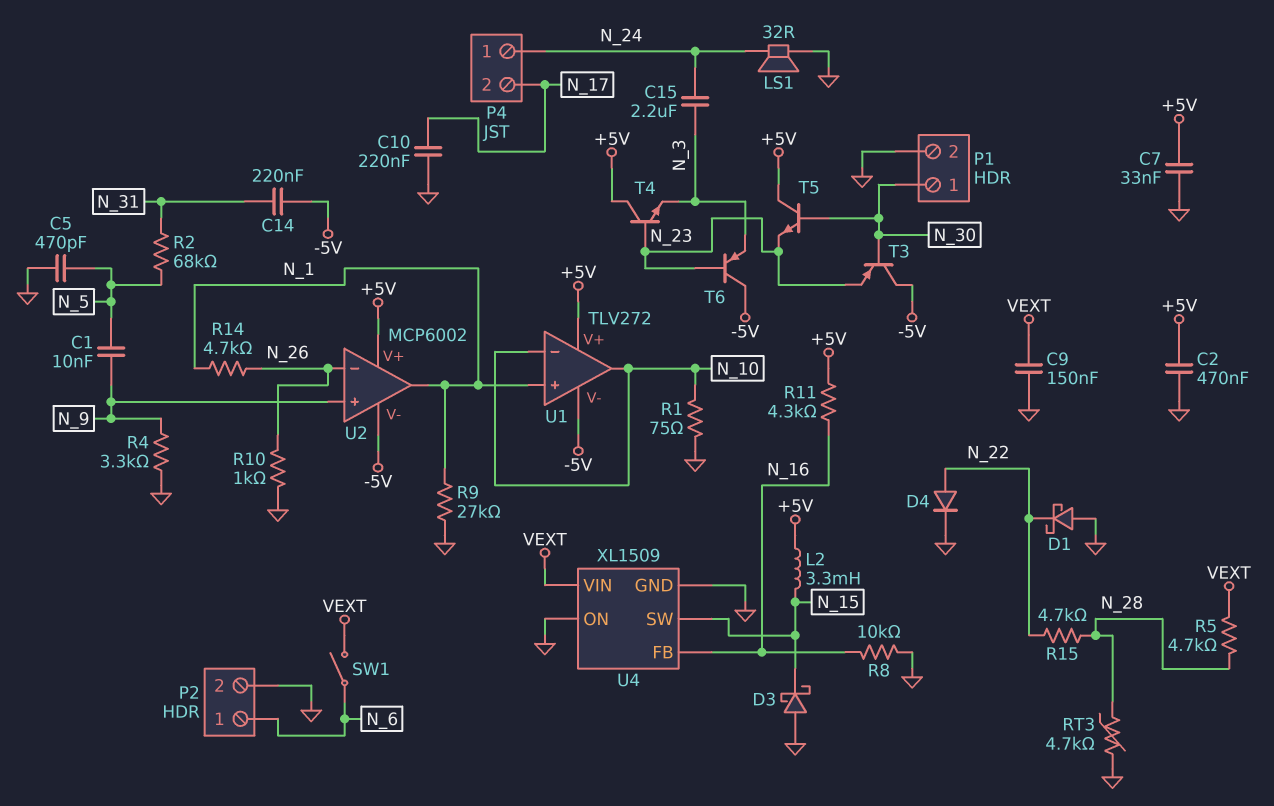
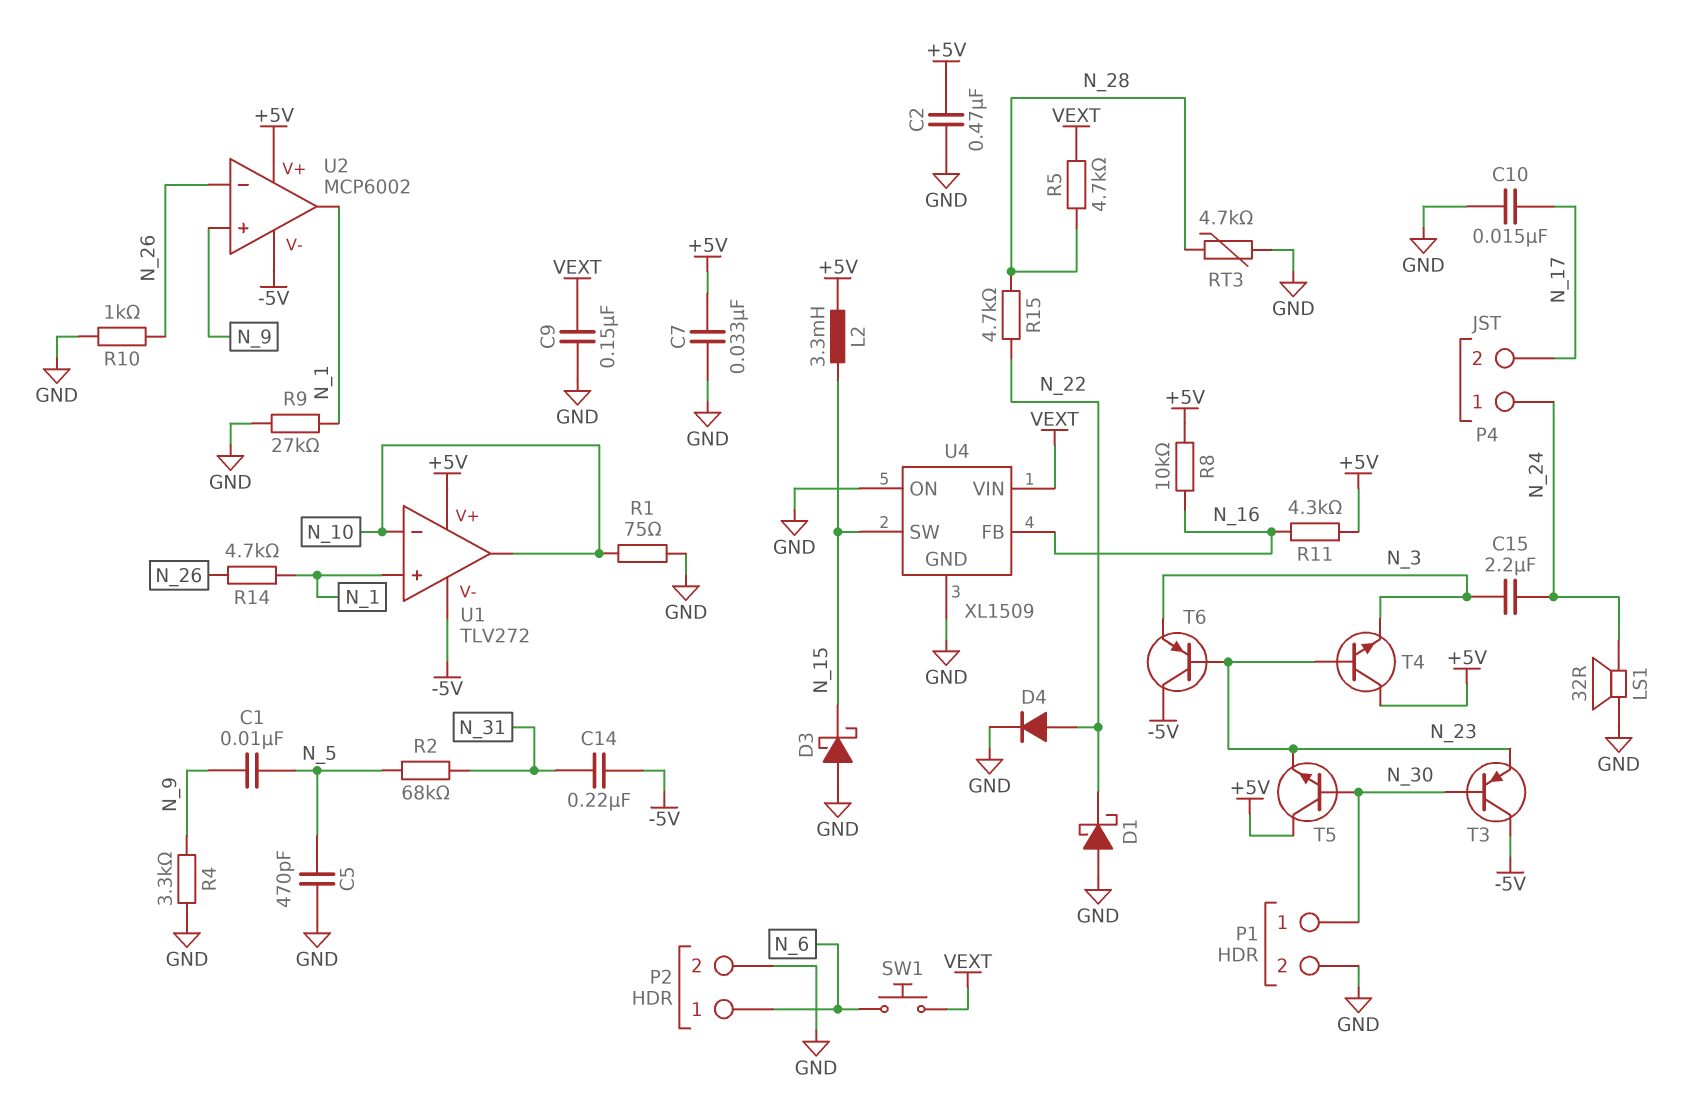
C10: 220nF (GND, N_17) -> 15nF (GND, N_17)
R8: 10k (GND, N_16) -> 10k (+5V, N_16)
SW1: switch (N_6, VEXT) -> button (N_6, VEXT)

